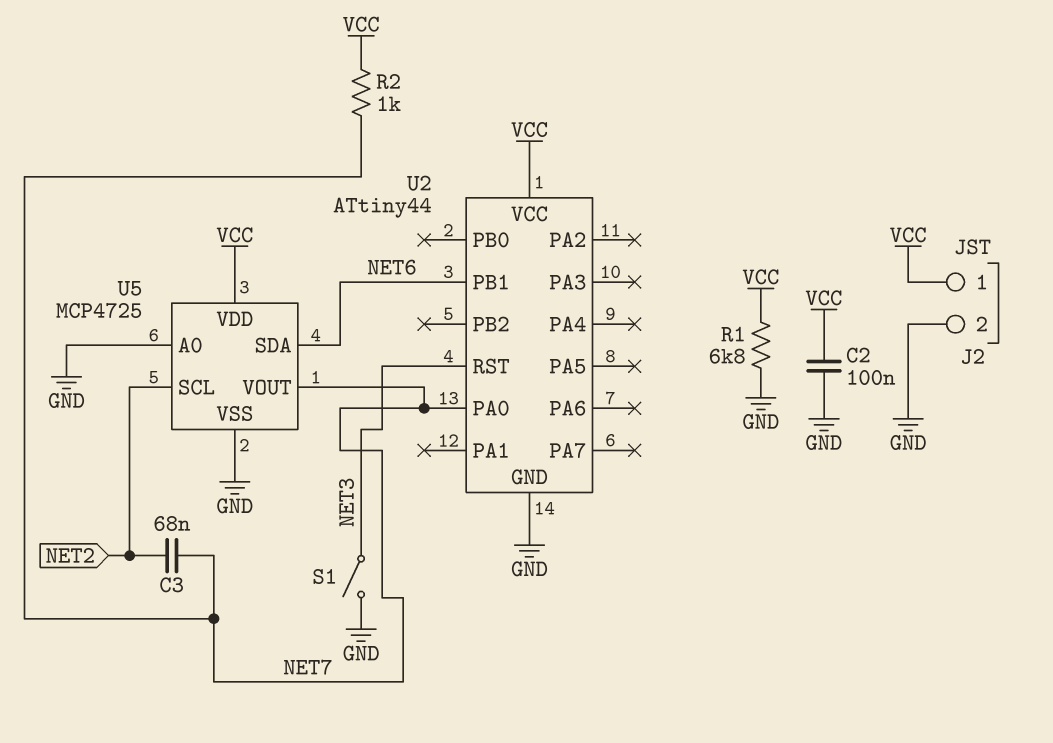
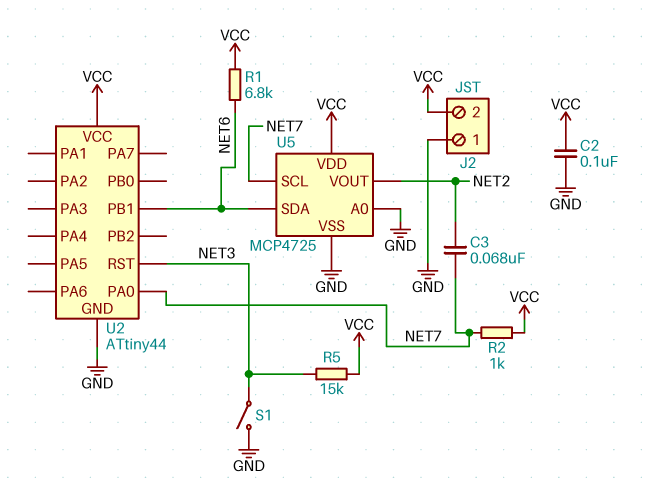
J2 pin 1: VCC -> GND
J2 pin 2: GND -> VCC
R1: 6.8k (GND, VCC) -> 6.8k (NET6, VCC)
R5: none -> 15k (NET3, VCC)
U5 pin SCL: NET2 -> NET7
U5 pin VOUT: NET7 -> NET2

